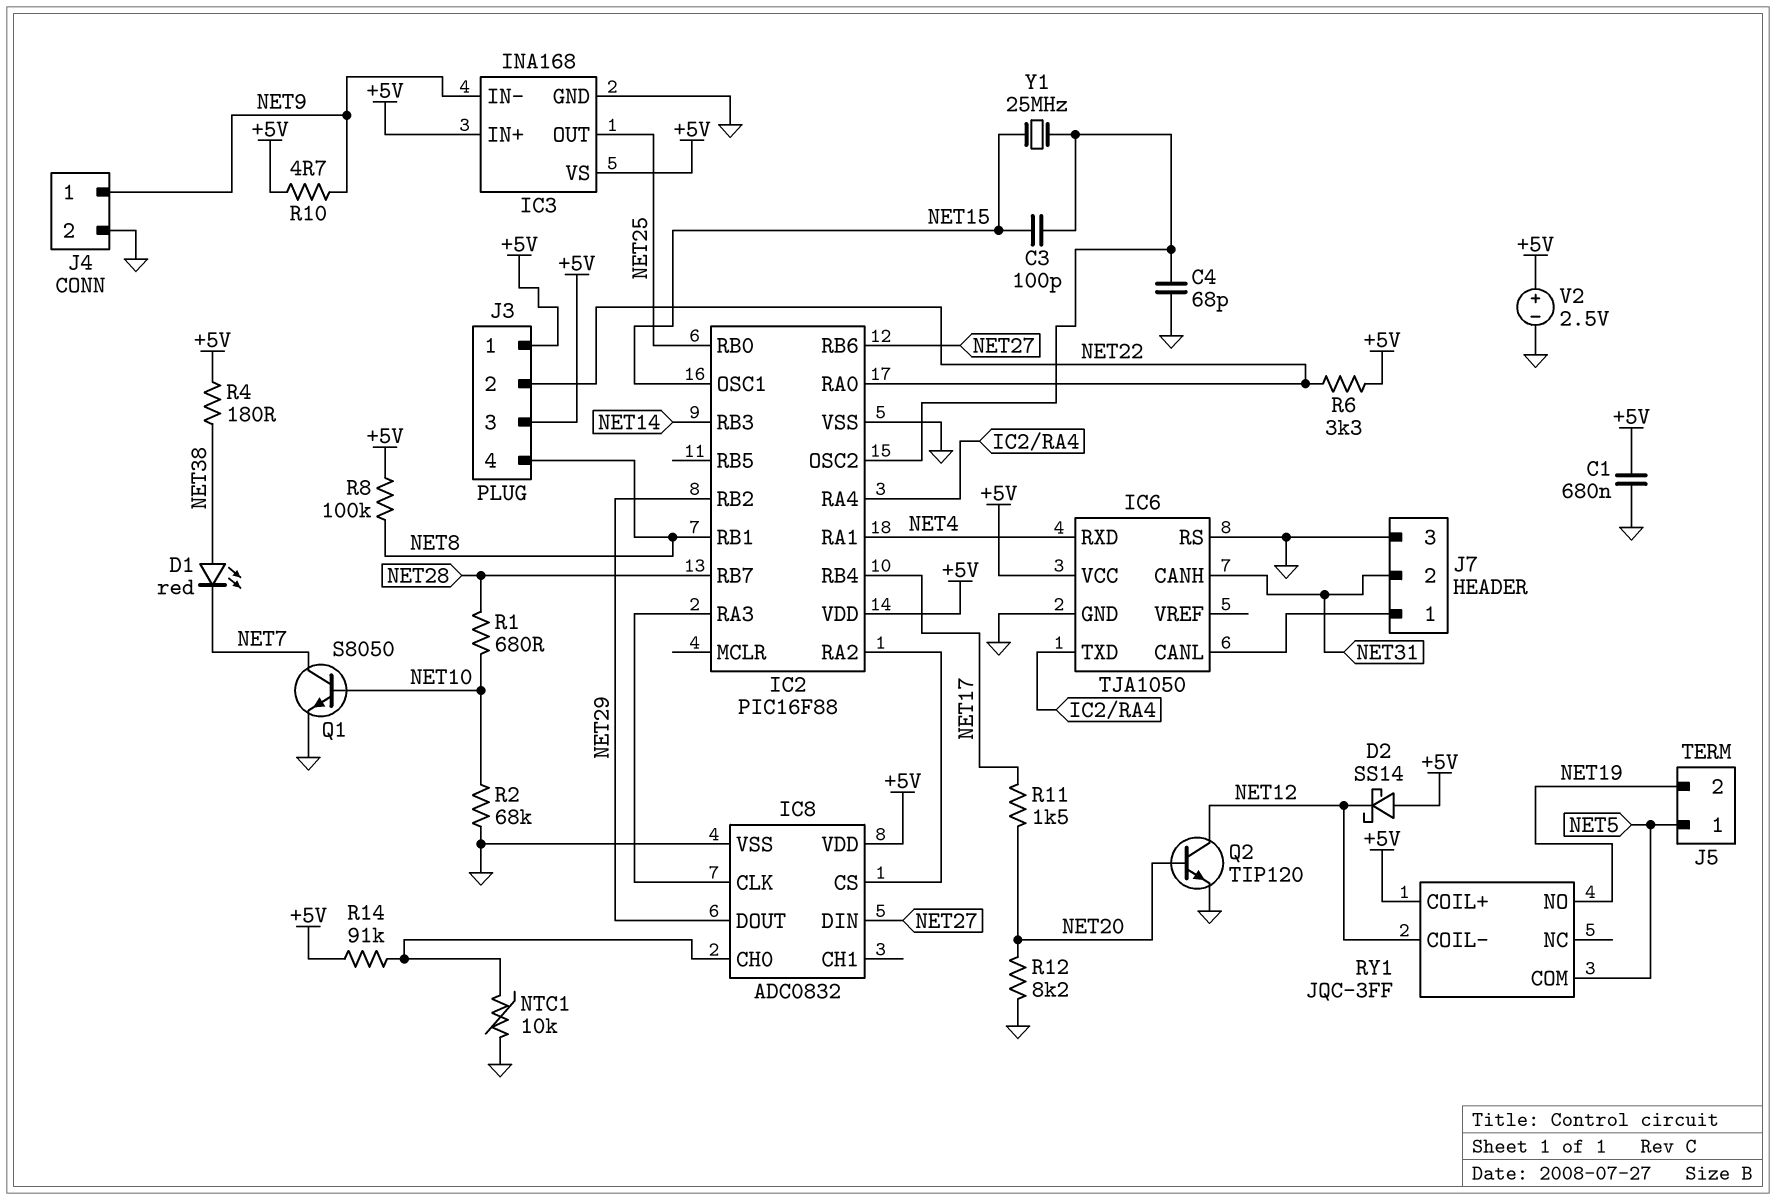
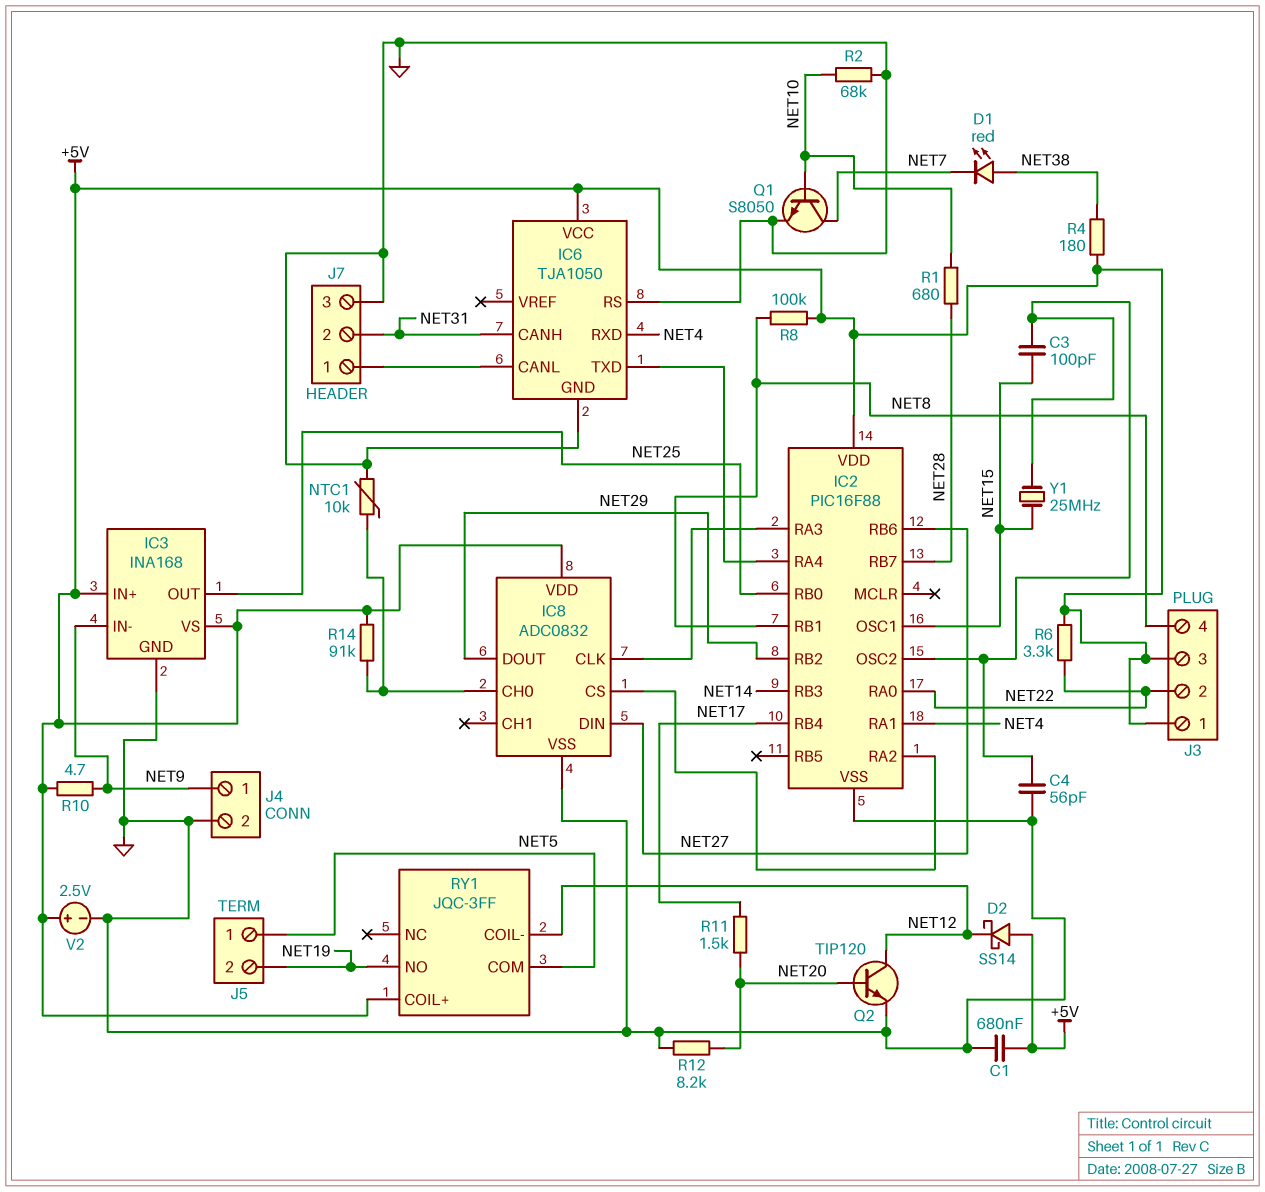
C4: 68pF (GND, IC2/OSC2) -> 56pF (GND, IC2/OSC2)

